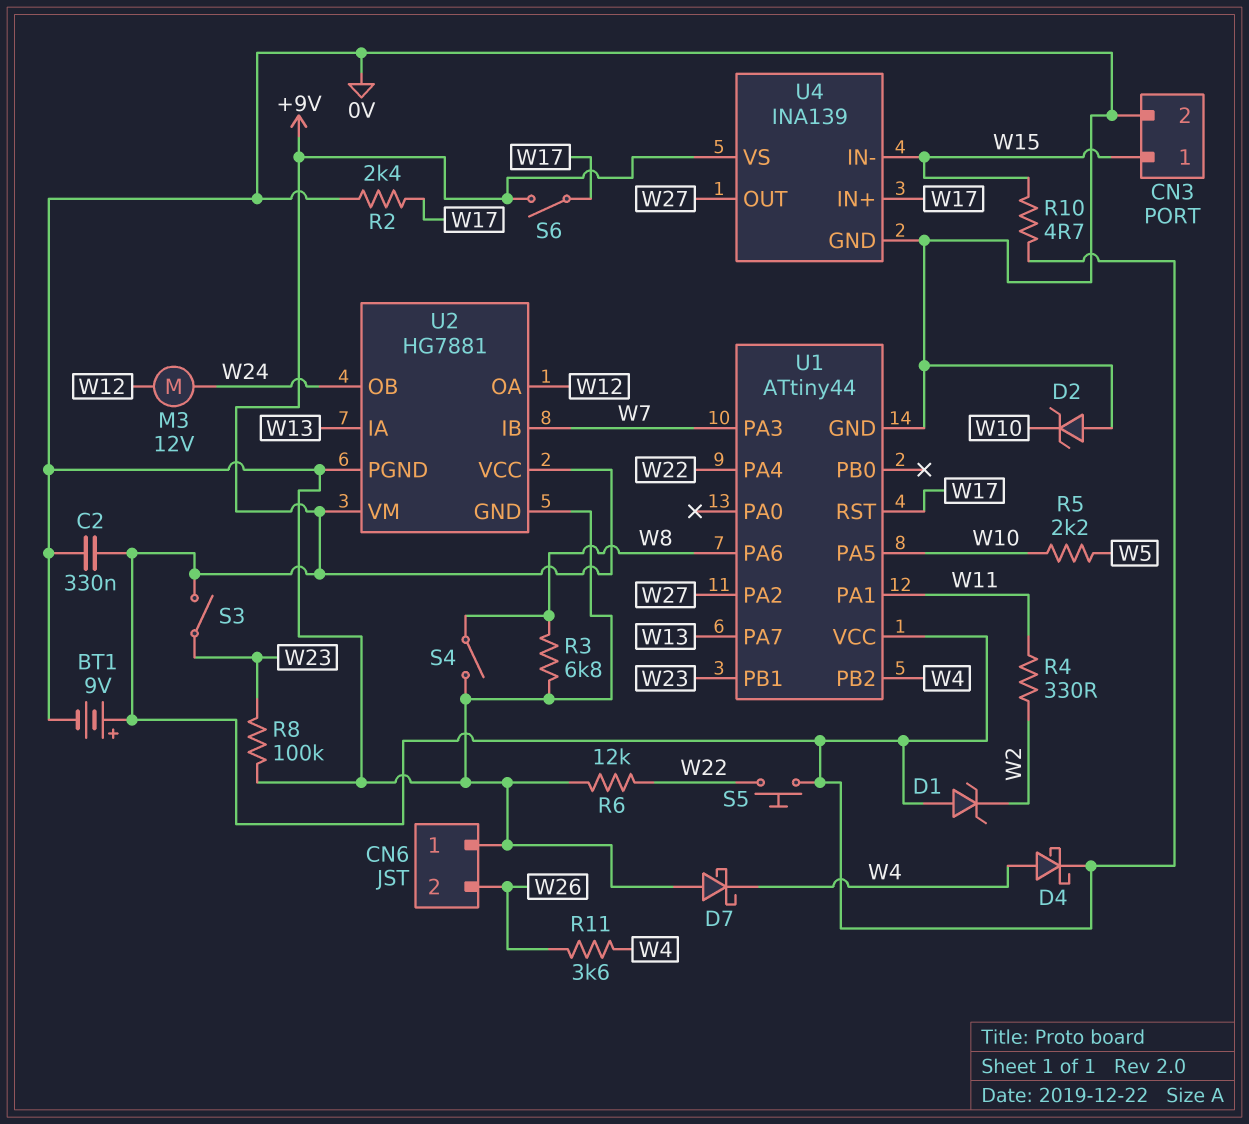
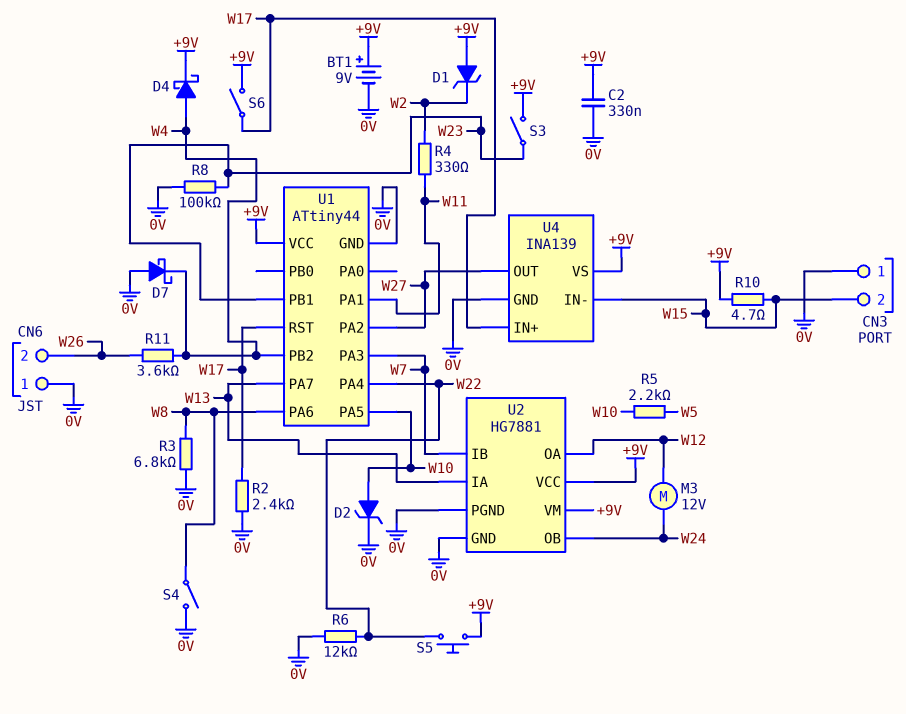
CN3 pin 1: W15 -> 0V
CN3 pin 2: 0V -> W15
D2: zener (A 0V, K W10) -> zener (A W10, K 0V)

